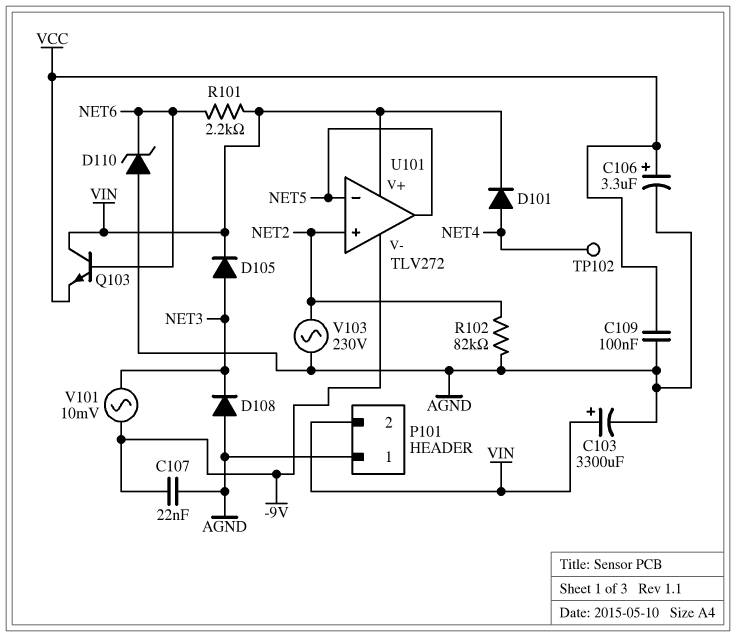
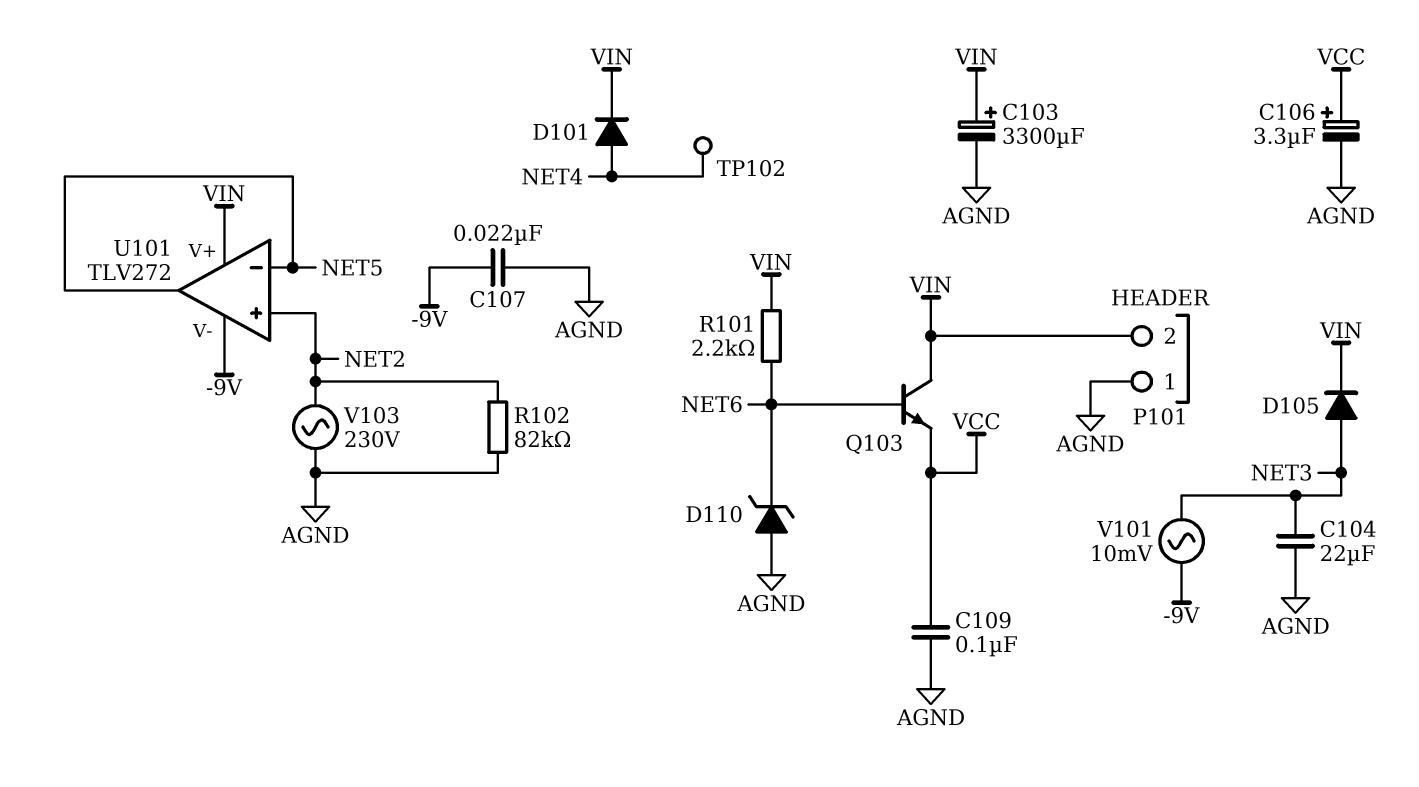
C104: none -> 22uF (AGND, NET3)
D108: diode (A AGND, K NET3) -> none

